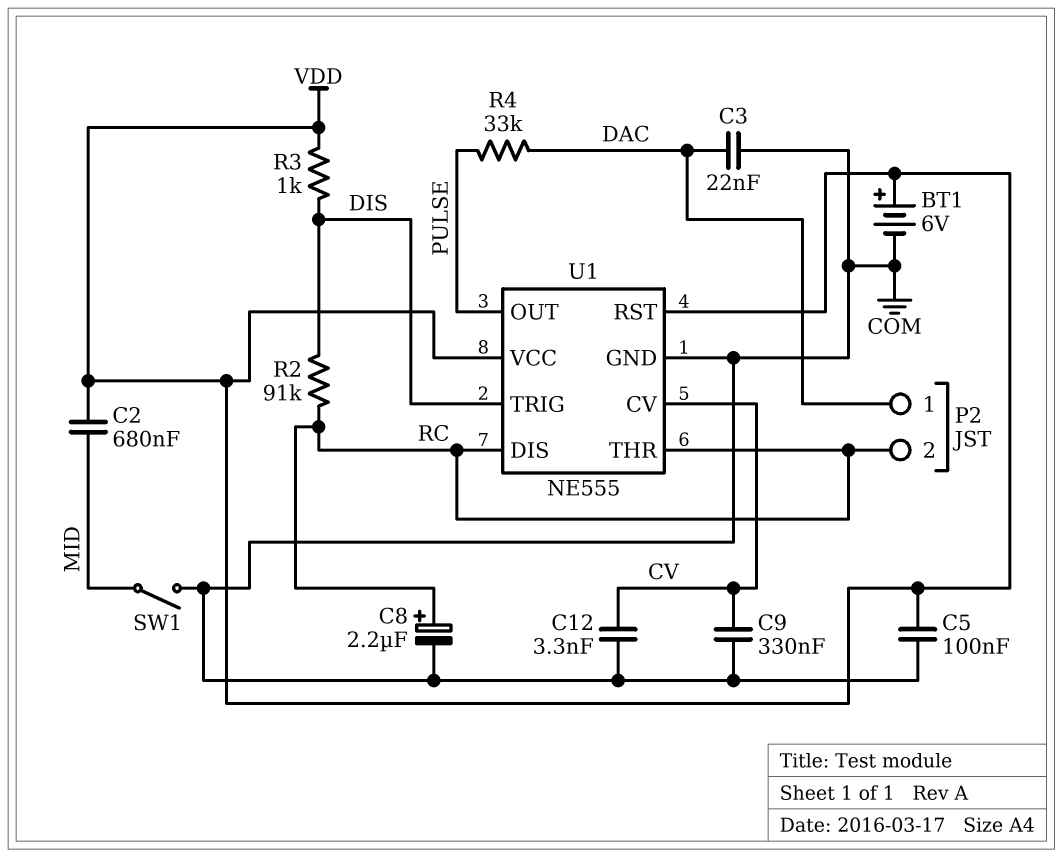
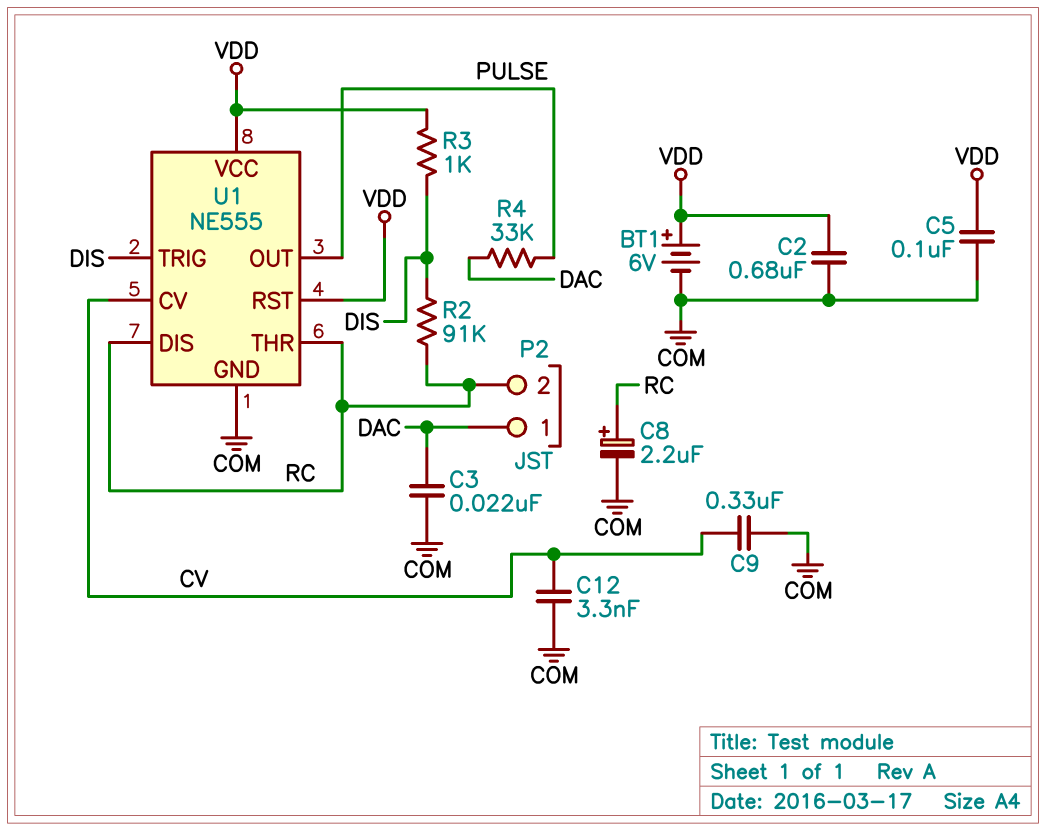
C2: 680nF (MID, VDD) -> 680nF (COM, VDD)
SW1: switch (COM, MID) -> none

